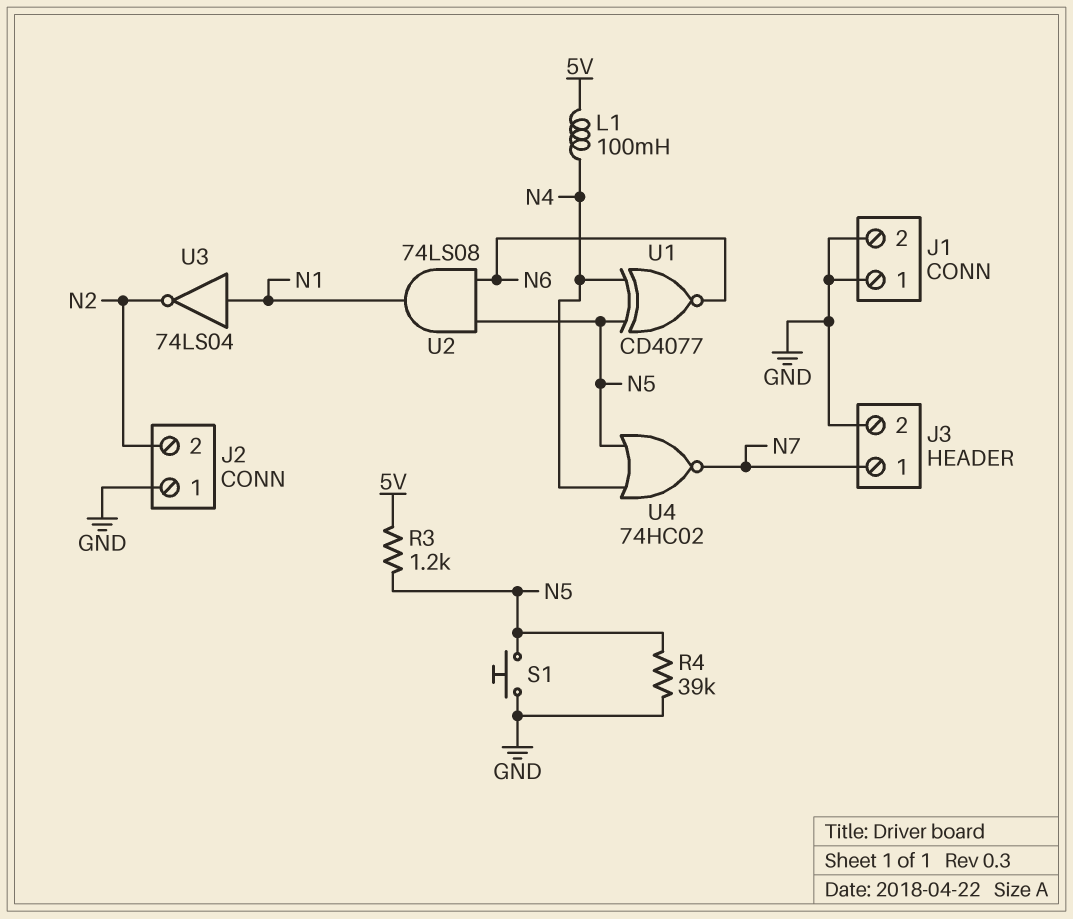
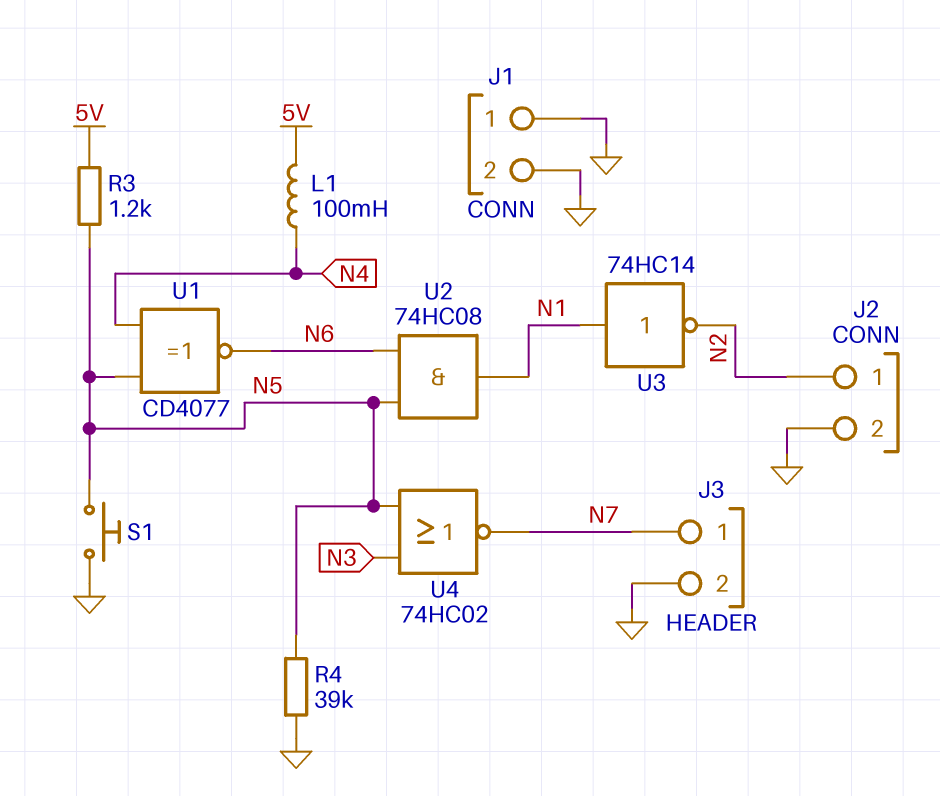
J2 pin 1: GND -> N2
J2 pin 2: N2 -> GND
U2: AND 74LS08 (in N5, in N6, out N1) -> AND 74HC08 (in N5, in N6, out N1)
U3: NOT 74LS04 (in N1, out N2) -> NOT 74HC14 (in N1, out N2)
U4: NOR 74HC02 (in N4, in N5, out N7) -> NOR 74HC02 (in N3, in N5, out N7)

